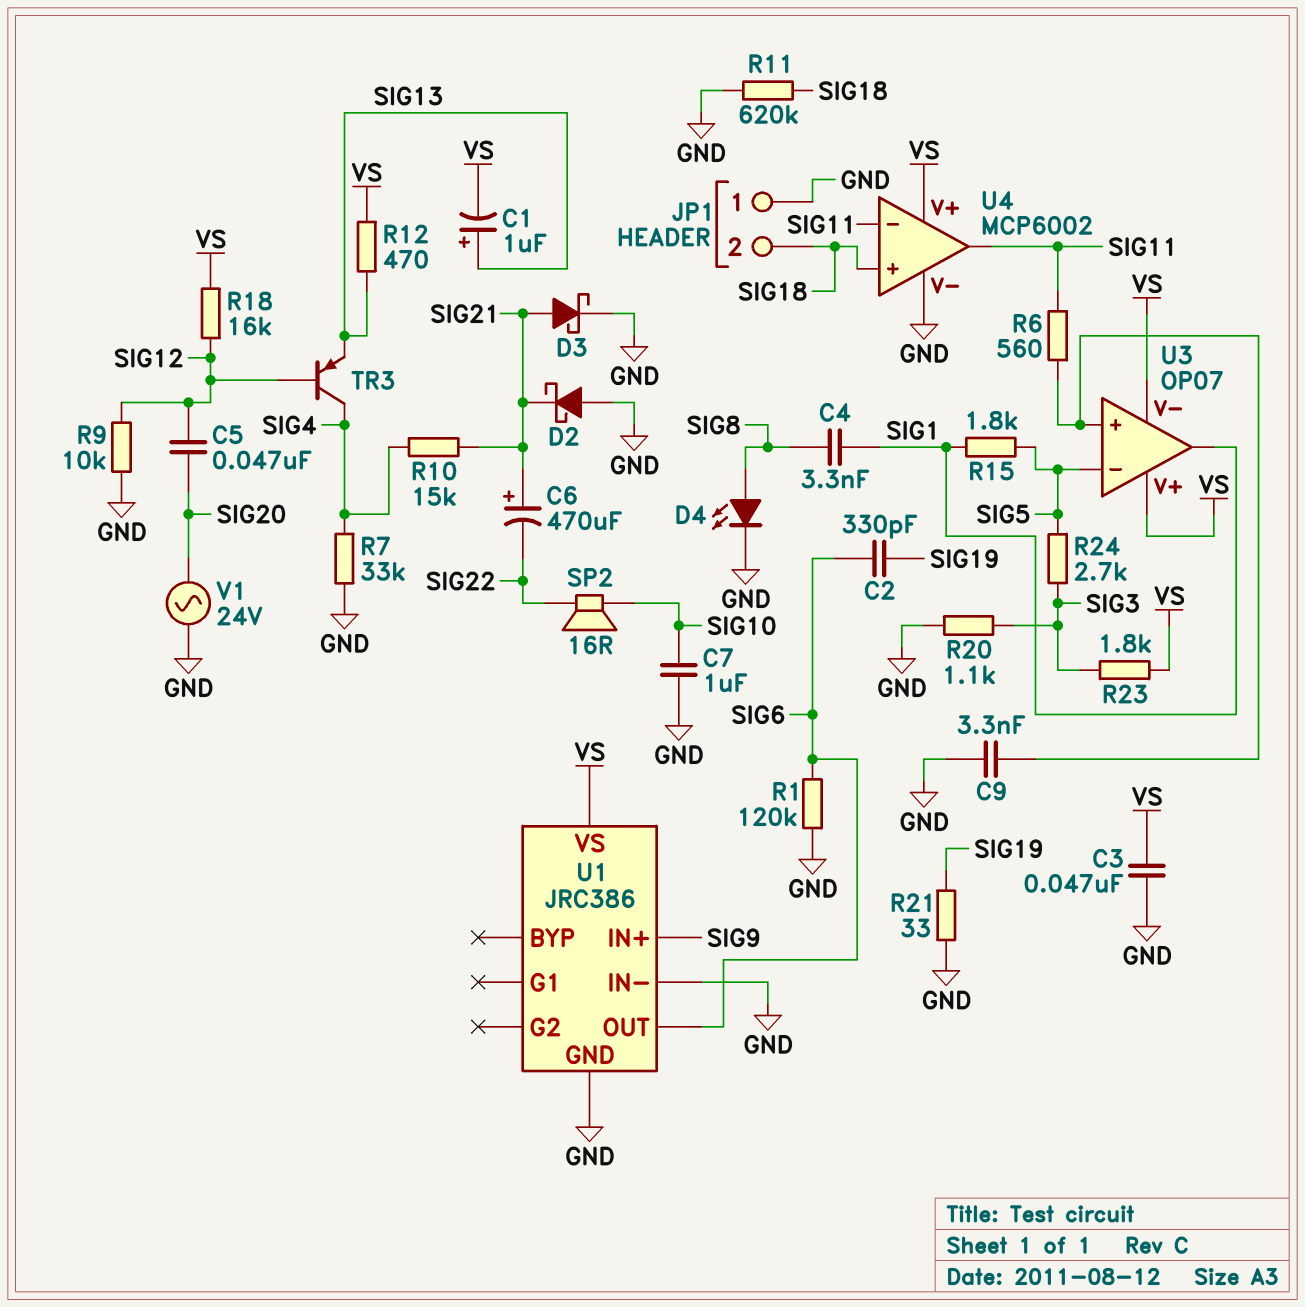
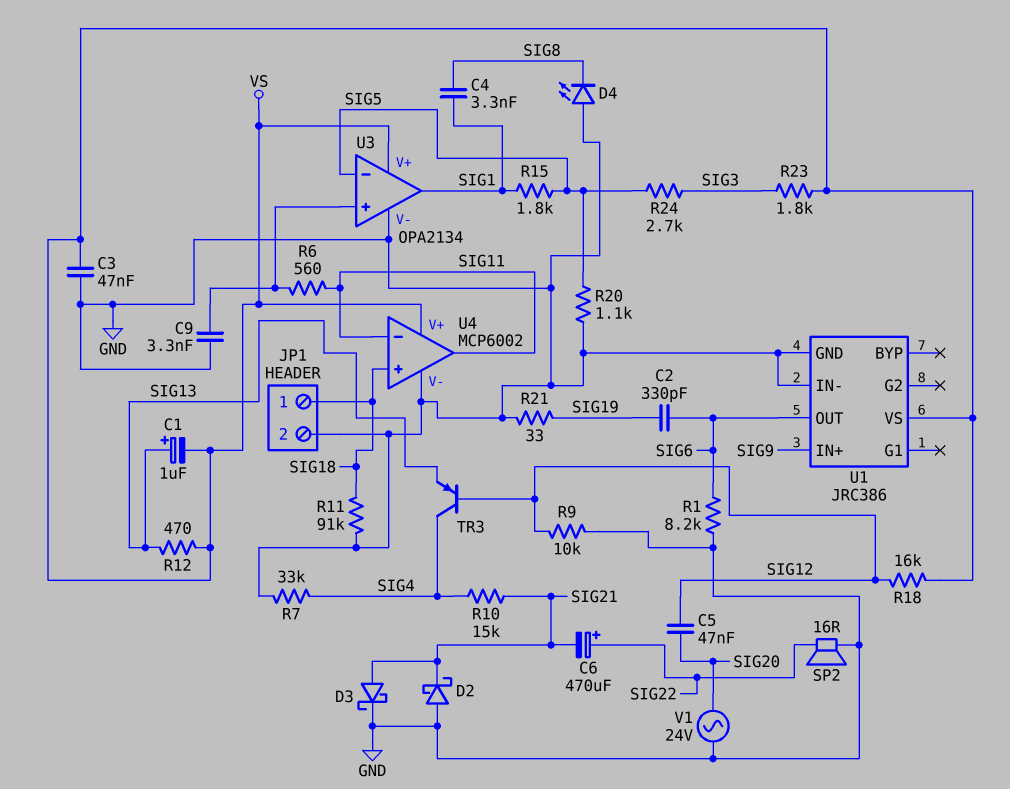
C6: 470uF (plus SIG21, minus SIG22) -> 470uF (plus SIG22, minus SIG21)
C7: 1uF (GND, SIG10) -> none
D4: LED (A SIG8, K GND) -> LED (A GND, K SIG8)
JP1 pin 1: GND -> SIG18
JP1 pin 2: SIG18 -> GND
R1: 120k (GND, SIG6) -> 8.2k (GND, SIG6)
R11: 620k (GND, SIG18) -> 91k (GND, SIG18)
R20: 1.1k (GND, SIG3) -> 1.1k (GND, SIG5)
SP2: speaker 16R (SIG10, SIG22) -> speaker 16R (GND, SIG22)
U3: OP07 -> OPA2134
U3 pin V-: VS -> GND

